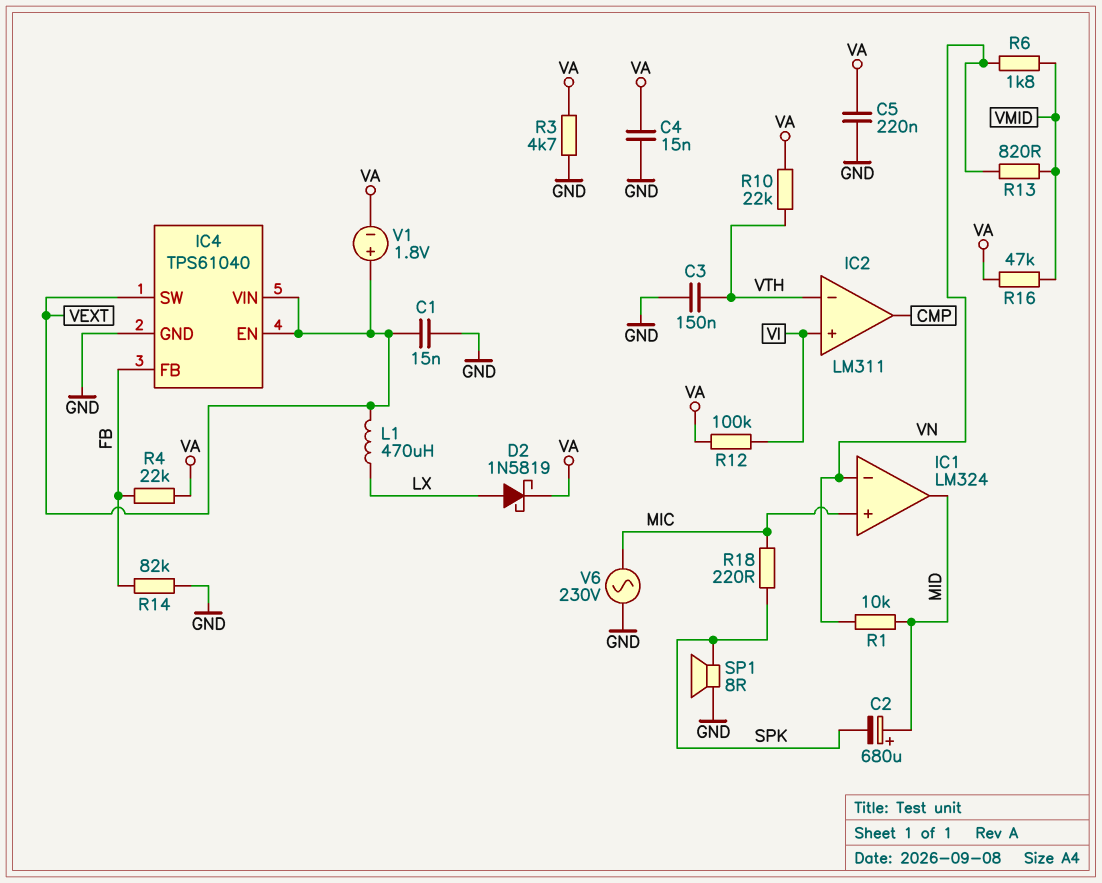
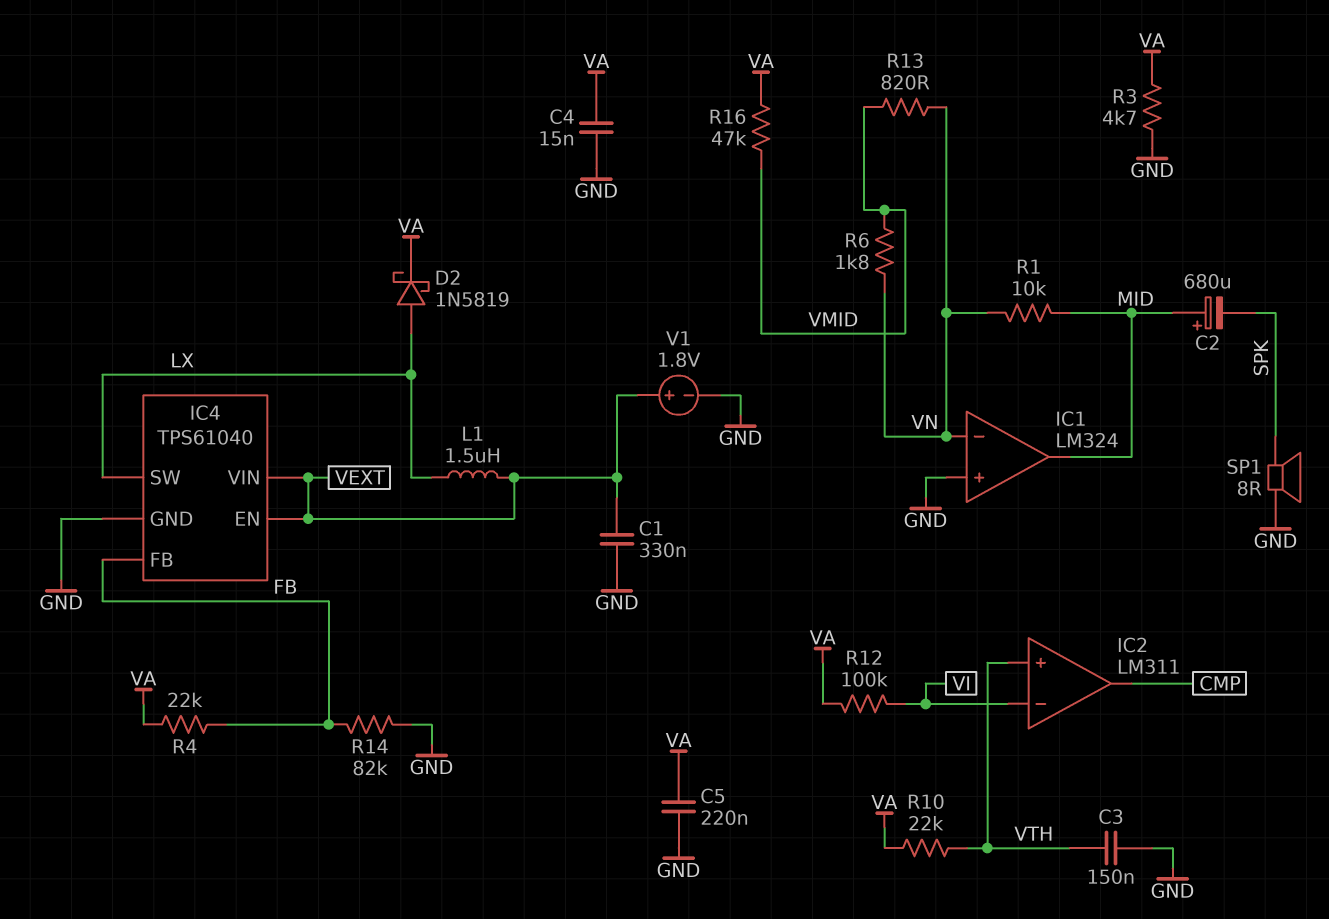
C1: 15nF (GND, VEXT) -> 330nF (GND, VEXT)
IC1 pin in+: MIC -> GND
IC2 pin in+: VI -> VTH
IC2 pin in-: VTH -> VI
IC4 pin SW: VEXT -> LX
L1: 470uH (LX, VEXT) -> 1.5uH (LX, VEXT)
R18: 220 (MIC, SPK) -> none
V1: 1.8V (plus VEXT, minus VA) -> 1.8V (plus VEXT, minus GND)
V6: AC 230V (GND, MIC) -> none

